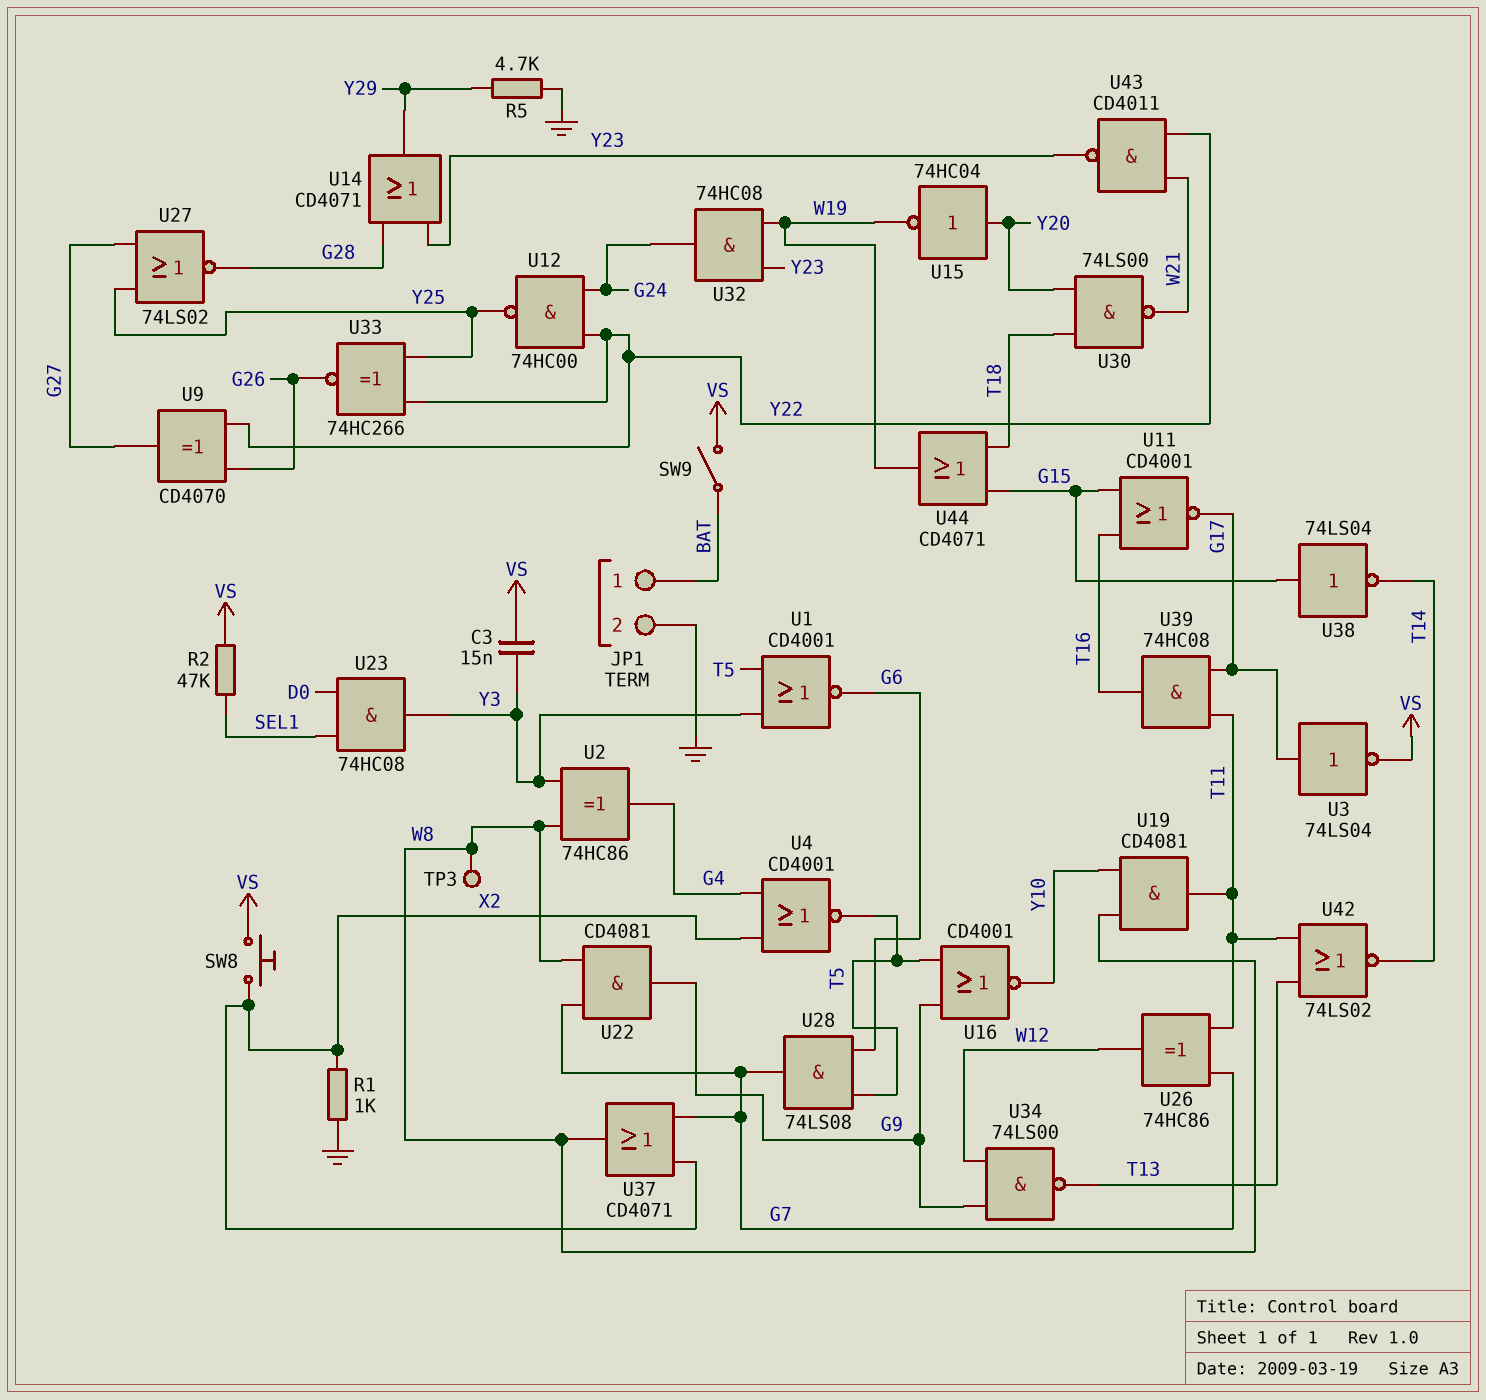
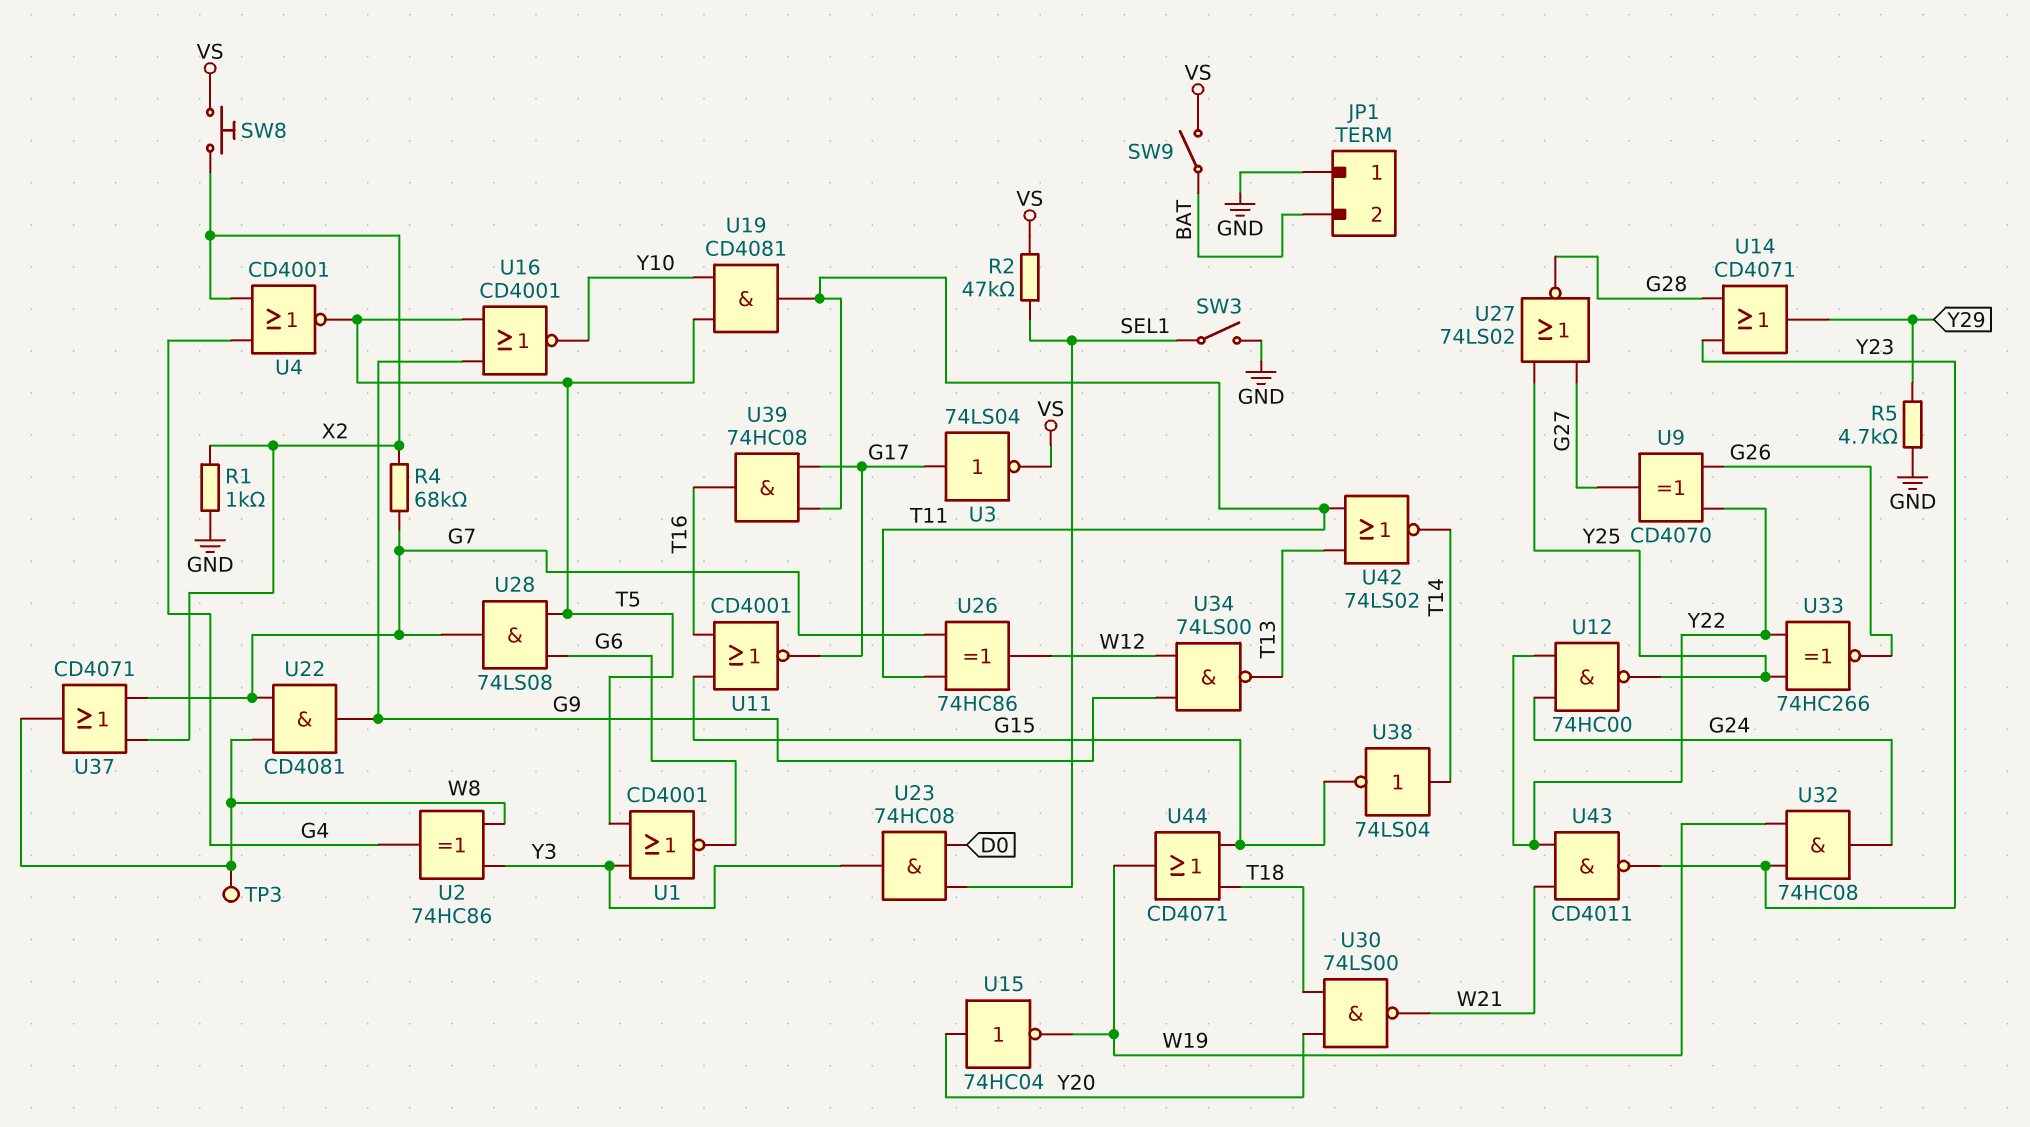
C3: 15nF (VS, Y3) -> none
JP1 pin 1: BAT -> GND
JP1 pin 2: GND -> BAT
R4: none -> 68k (G7, X2)
SW3: none -> switch (GND, SEL1)
U19: AND CD4081 (in W8, in Y10, out T11) -> AND CD4081 (in T5, in Y10, out T11)
U38: NOT 74LS04 (in G15, out T14) -> NOT 74LS04 (in T14, out G15)

